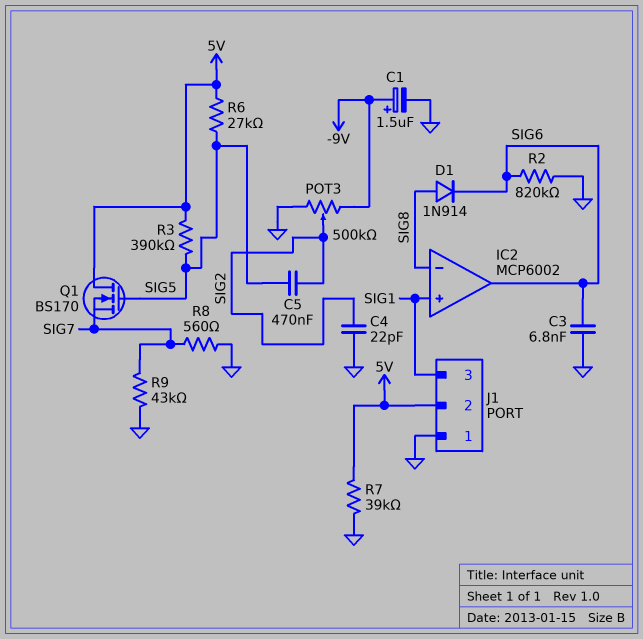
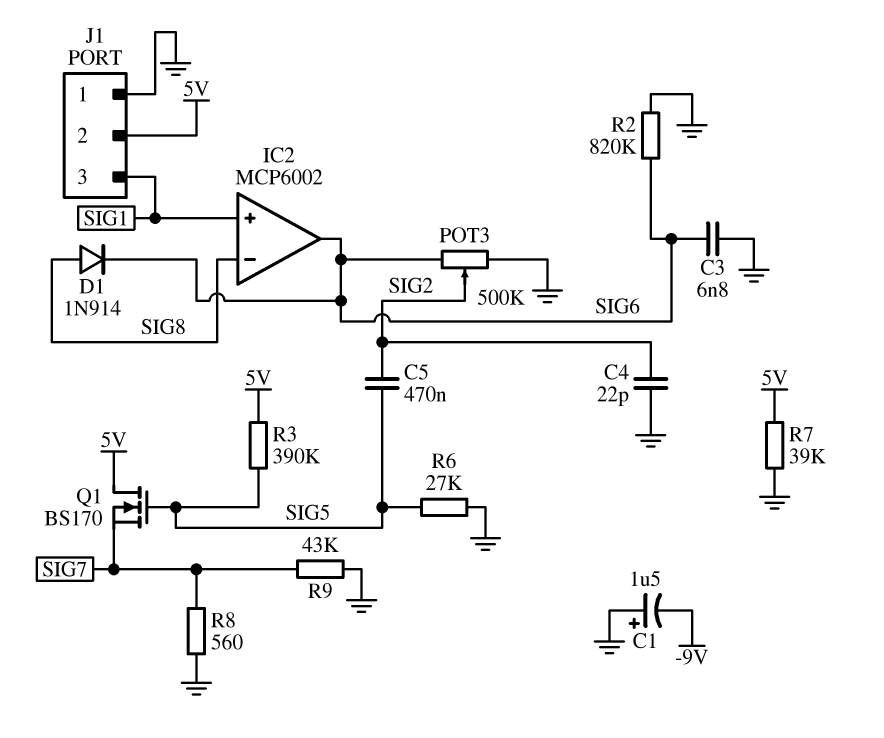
C1: 1.5uF (plus -9V, minus GND) -> 1.5uF (plus GND, minus -9V)
POT3: 500k (-9V, GND, wiper SIG2) -> 500k (GND, SIG6, wiper SIG2)
R6: 27k (5V, SIG5) -> 27k (GND, SIG5)

